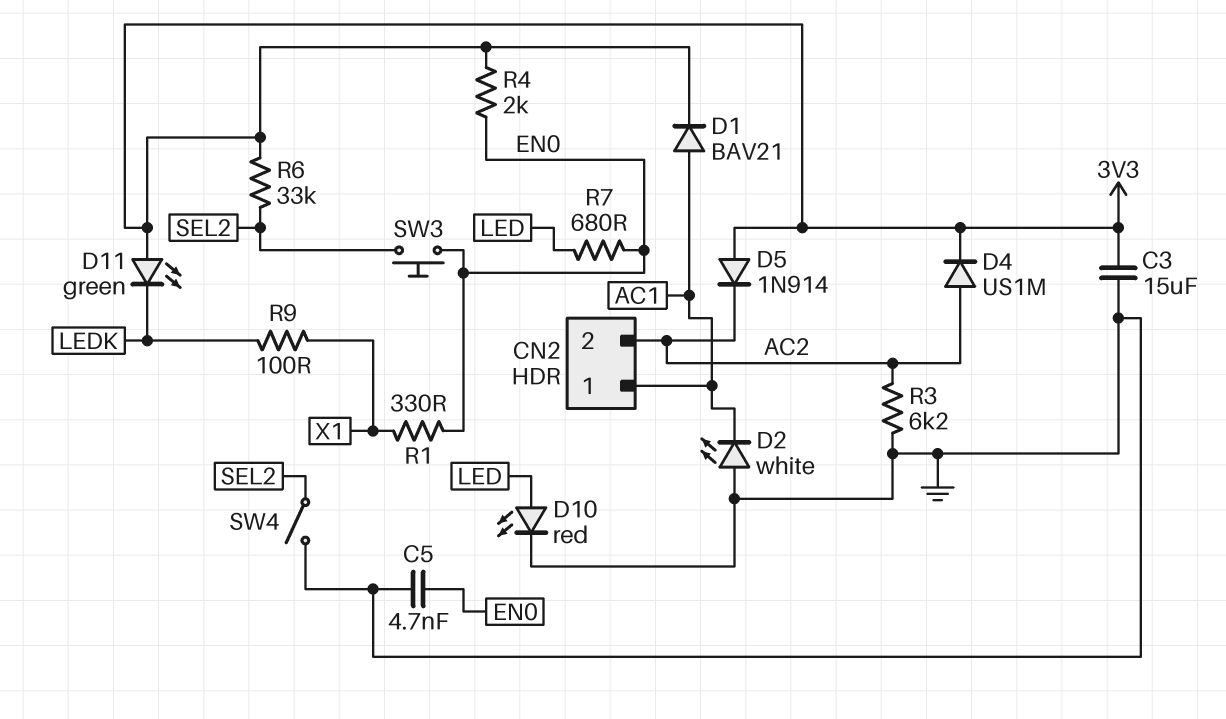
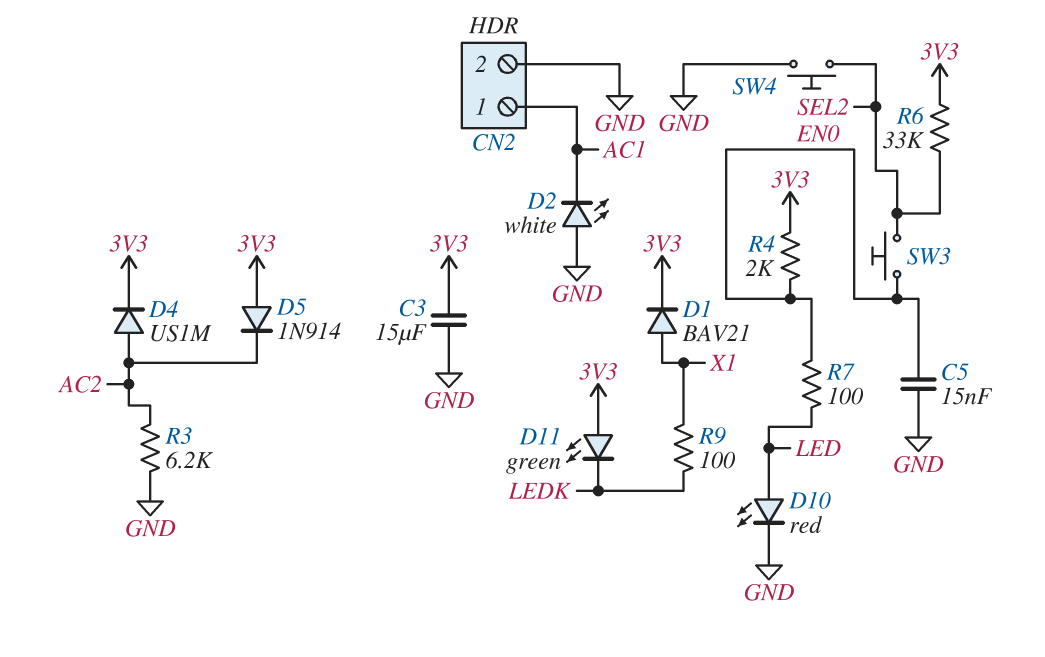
C5: 4.7nF (EN0, GND) -> 15nF (EN0, GND)
CN2 pin 2: AC2 -> GND
D1: diode BAV21 (A AC1, K 3V3) -> diode BAV21 (A X1, K 3V3)
R1: 330 (EN0, X1) -> none
R7: 680 (EN0, LED) -> 100 (EN0, LED)
SW4: switch (GND, SEL2) -> button (GND, SEL2)

